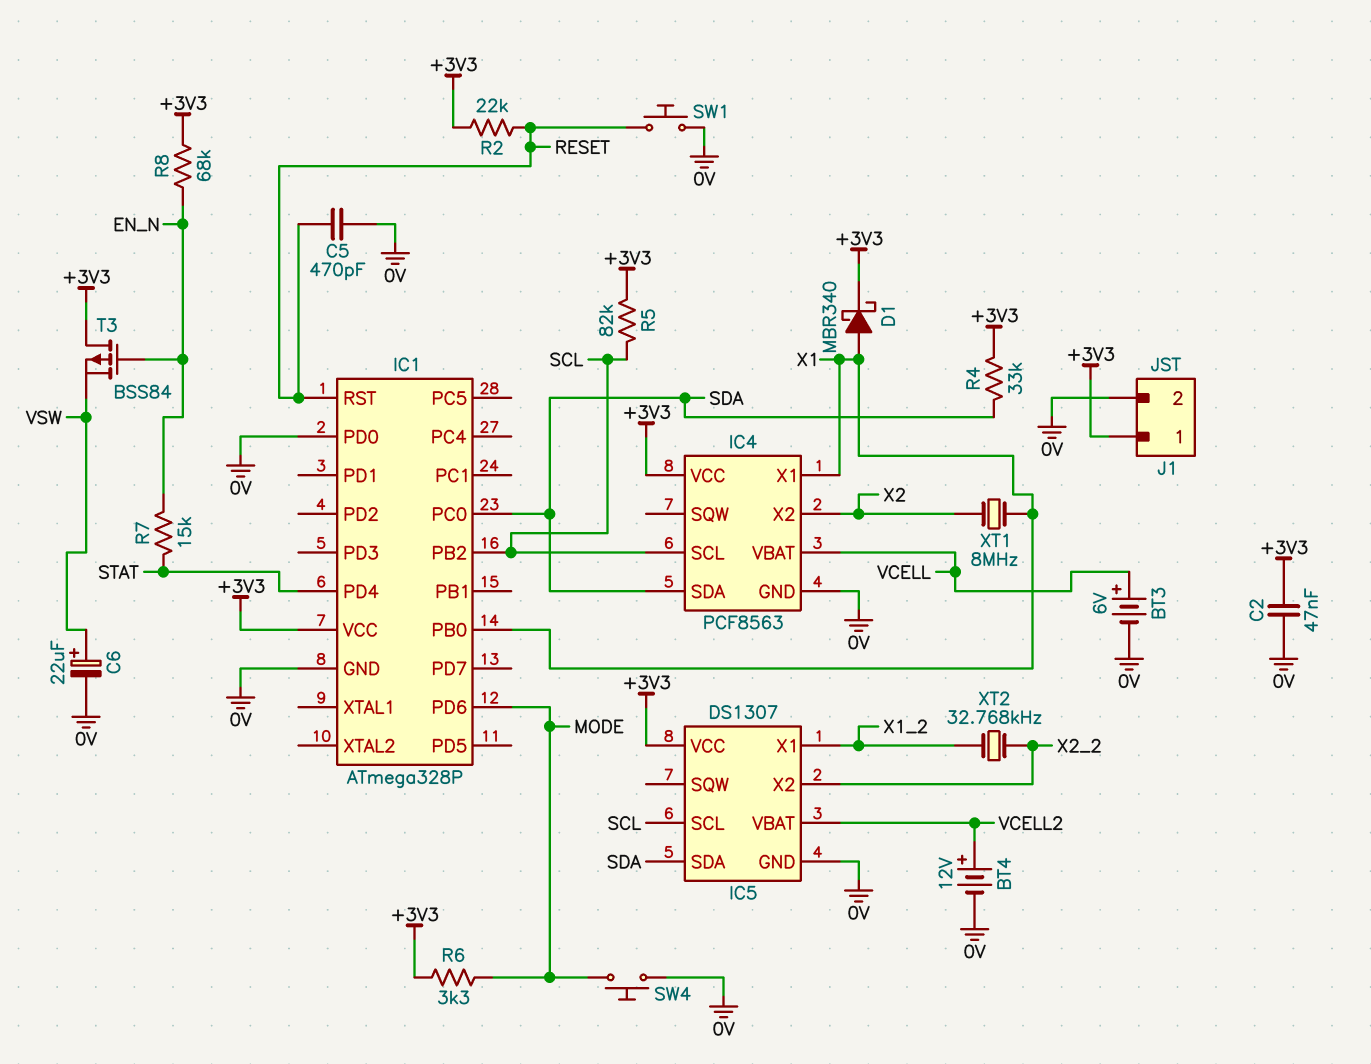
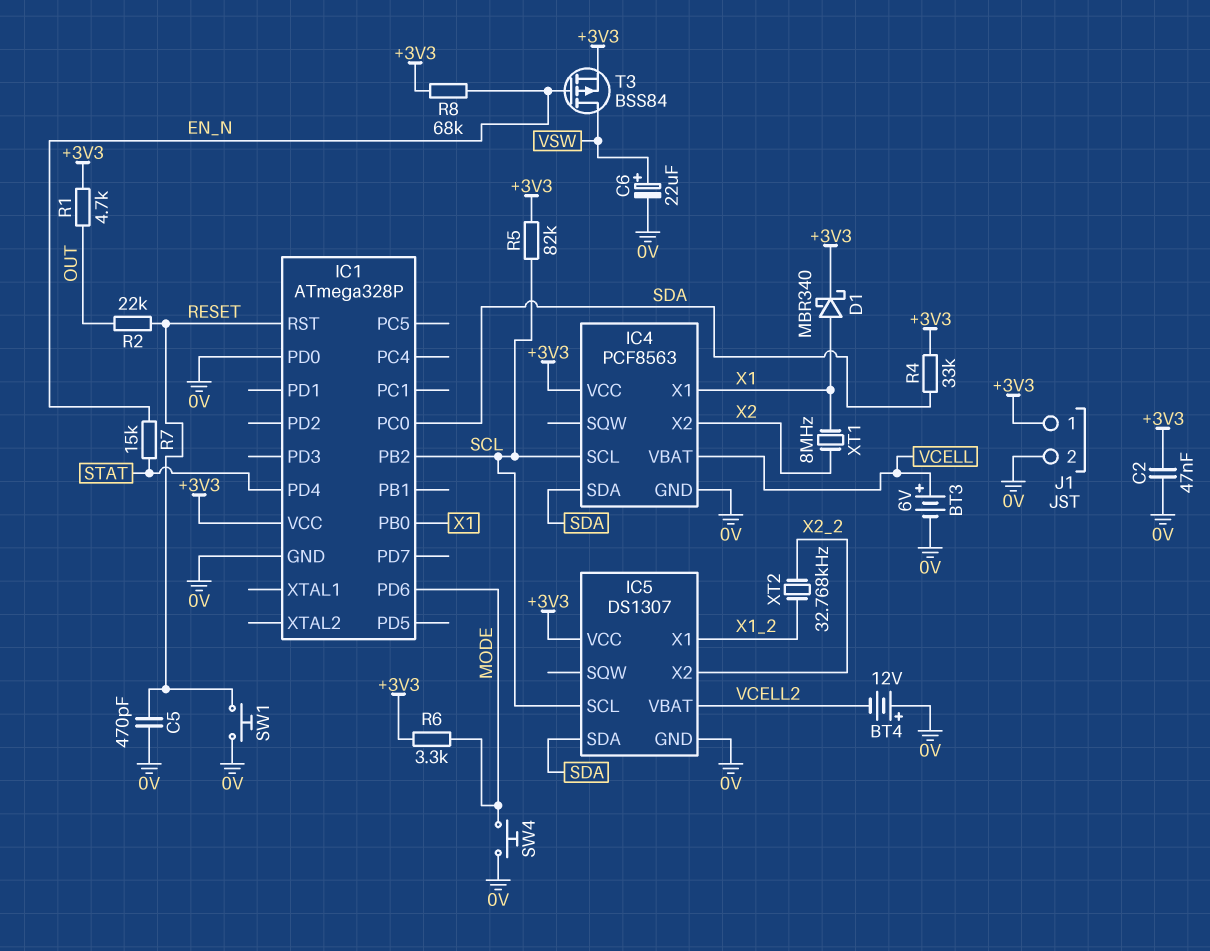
BT4: 12V (plus VCELL2, minus 0V) -> 12V (plus 0V, minus VCELL2)
R1: none -> 4.7k (+3V3, OUT)
R2: 22k (+3V3, RESET) -> 22k (OUT, RESET)
T3: PMOS BSS84 (G EN_N, D +3V3, S VSW) -> PMOS BSS84 (G EN_N, D VSW, S +3V3)

